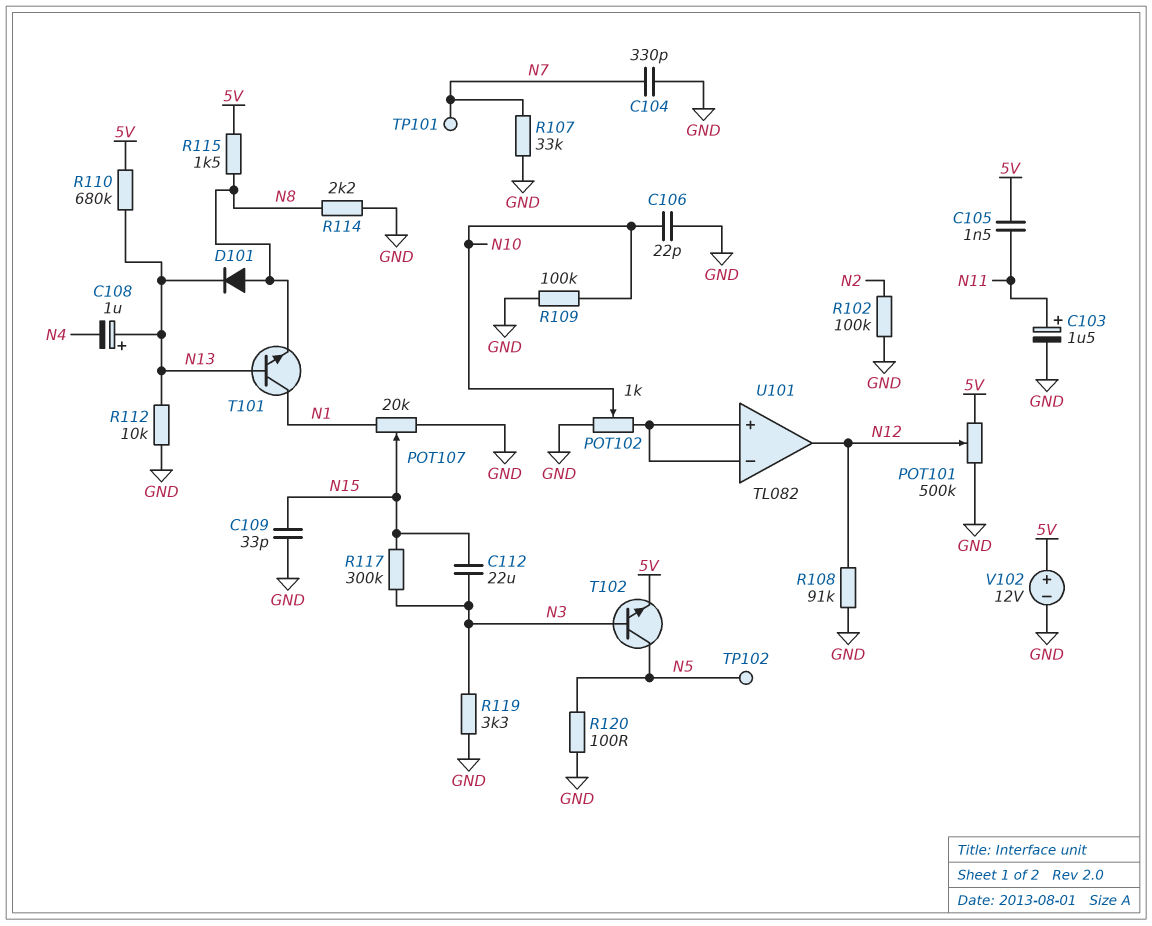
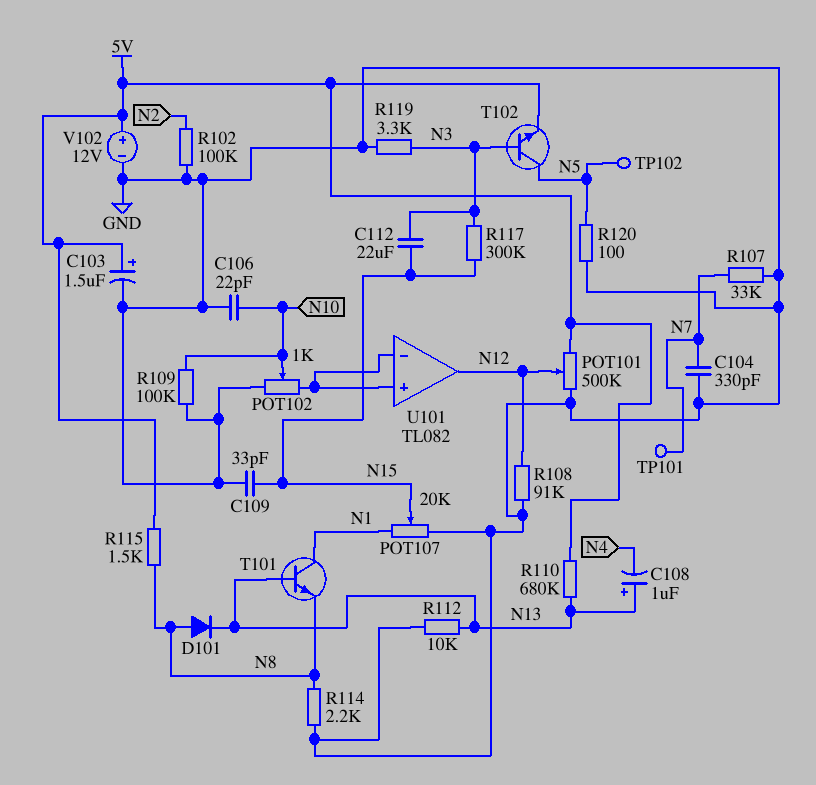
C103: 1.5uF (plus N11, minus GND) -> 1.5uF (plus 5V, minus GND)
C105: 1.5nF (5V, N11) -> none

